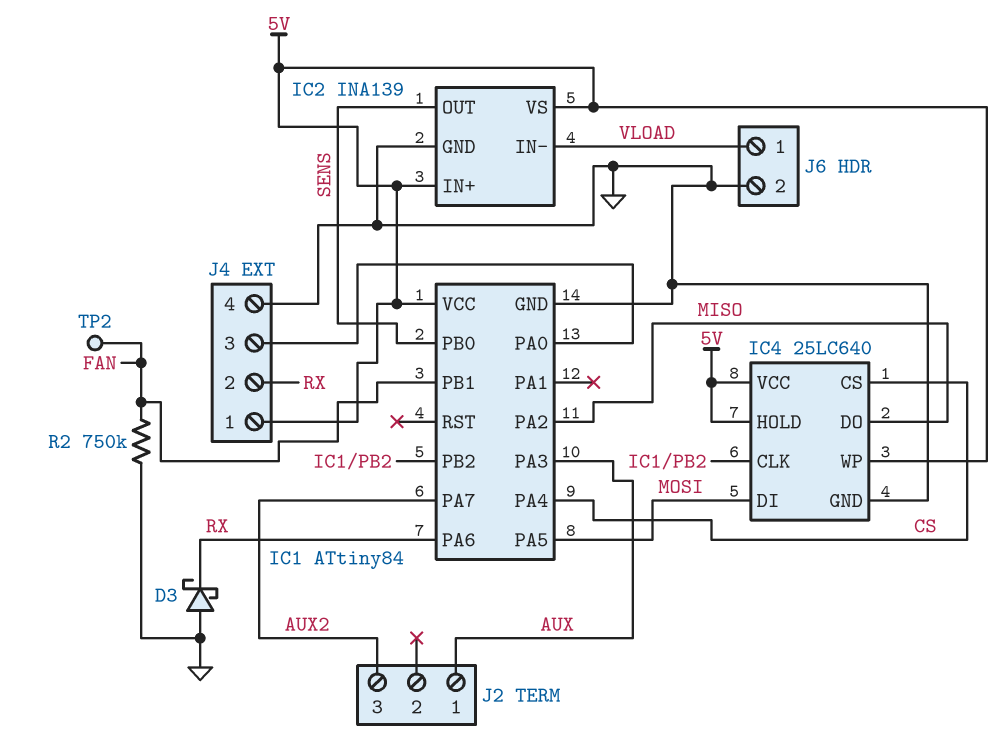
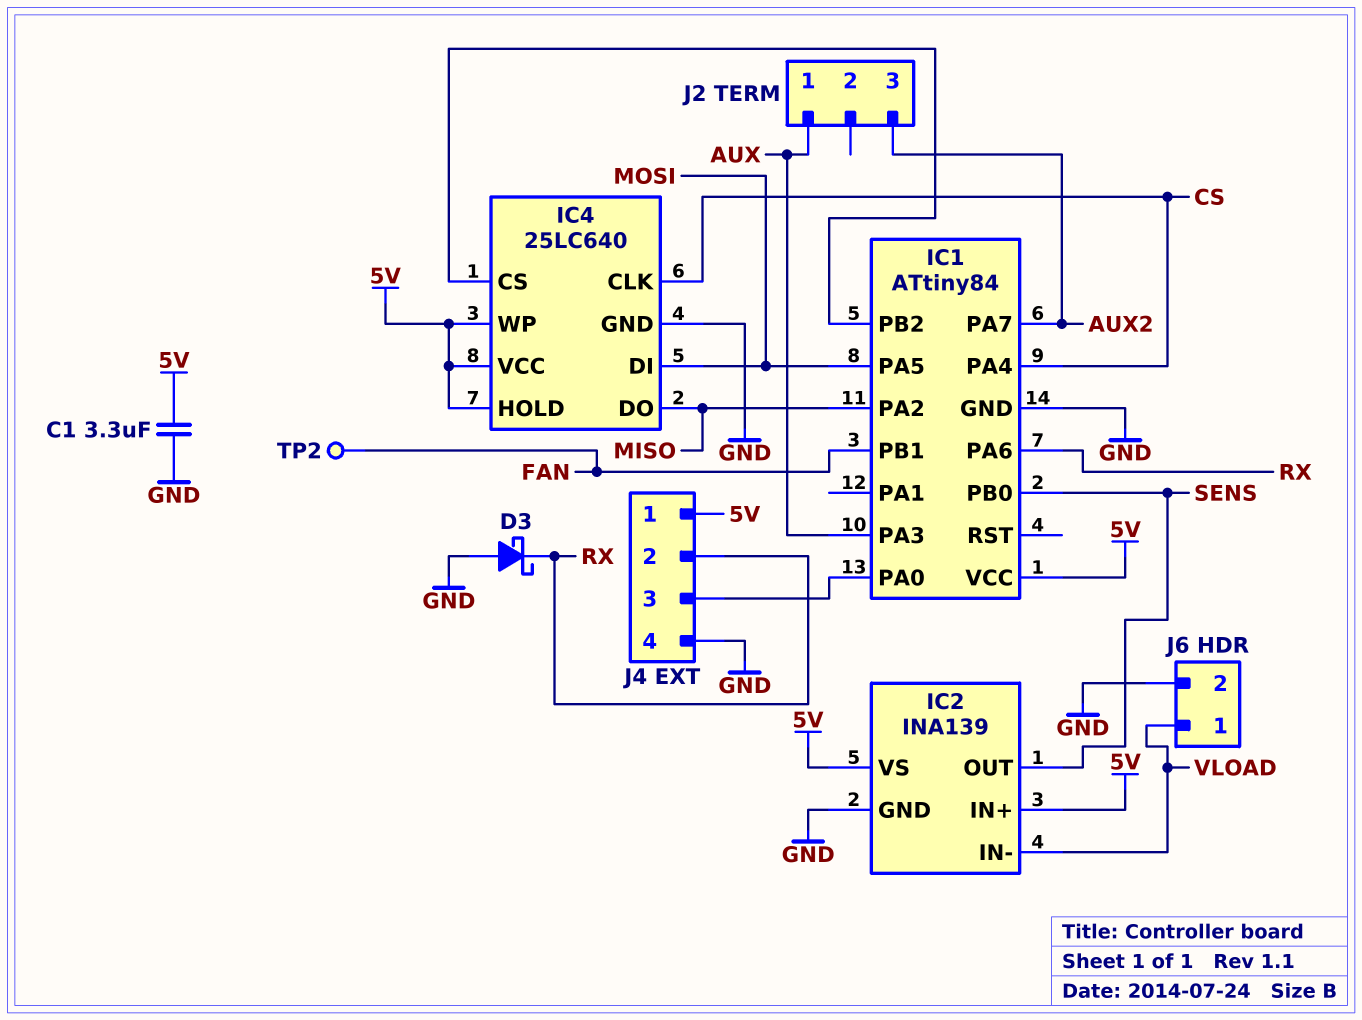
C1: none -> 3.3uF (5V, GND)
IC4 pin CLK: IC1/PB2 -> CS
IC4 pin CS: CS -> IC1/PB2
R2: 750k (FAN, GND) -> none

